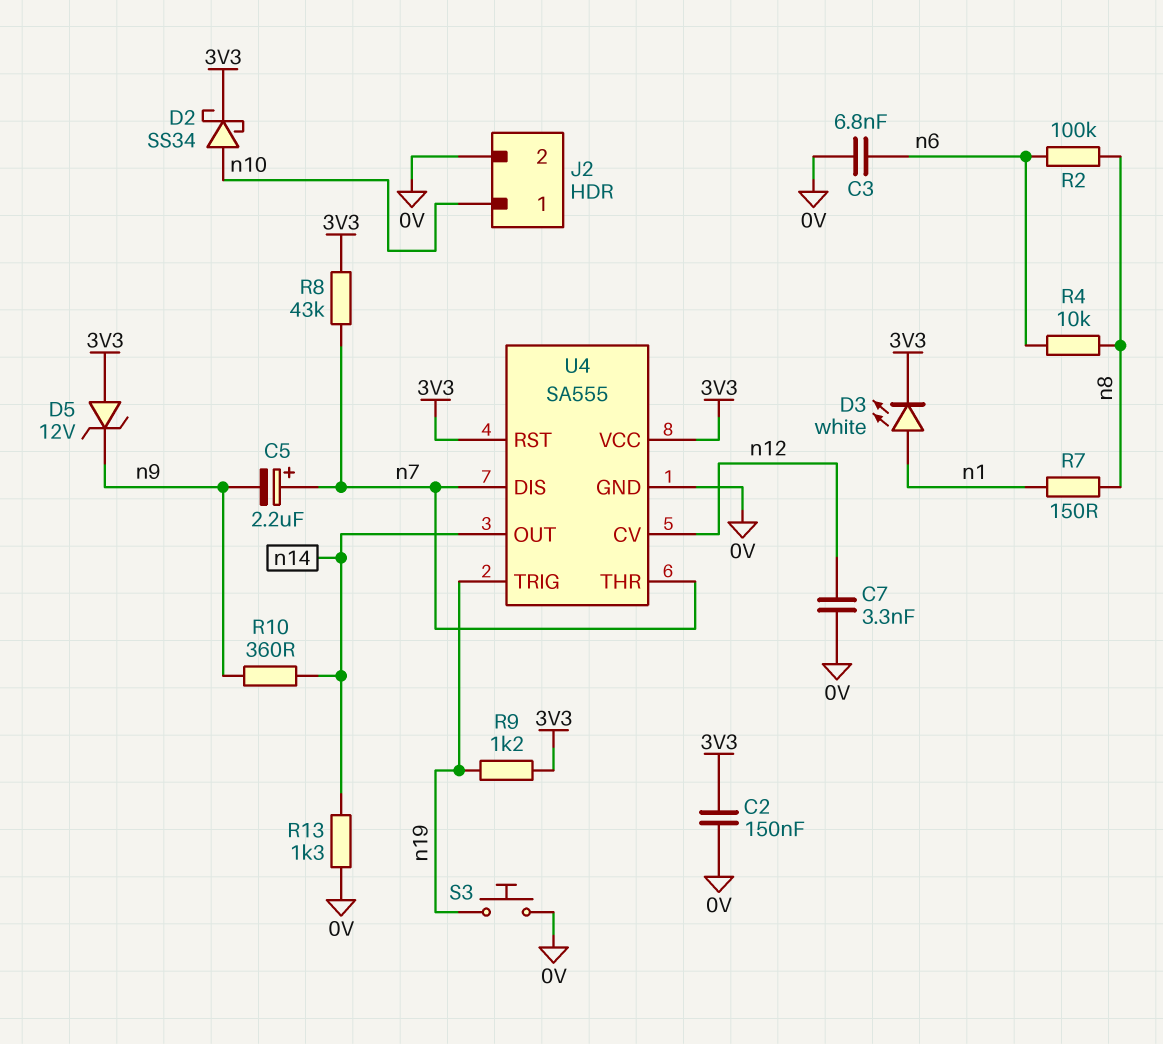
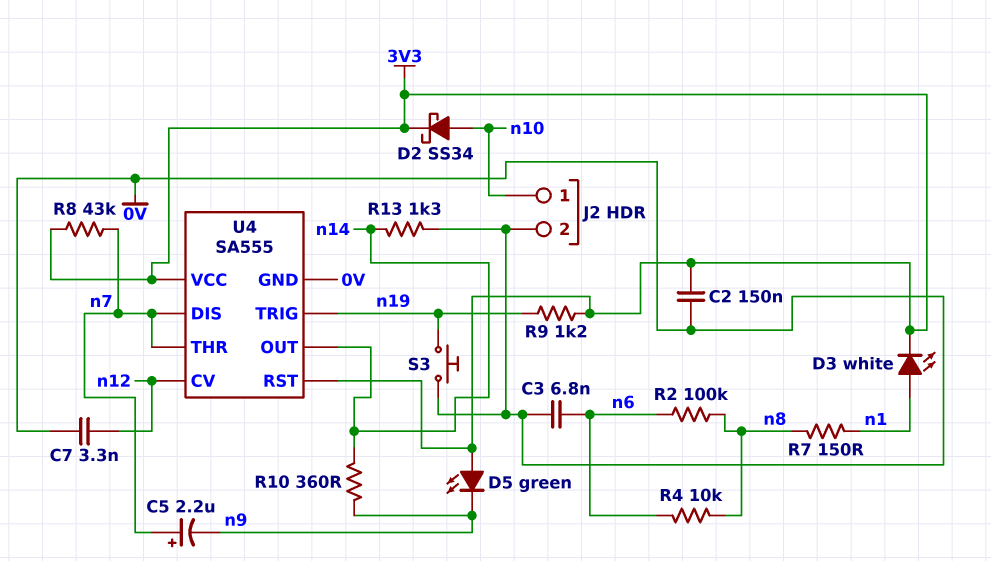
D5: zener 12V (A 3V3, K n9) -> LED green (A 3V3, K n9)

